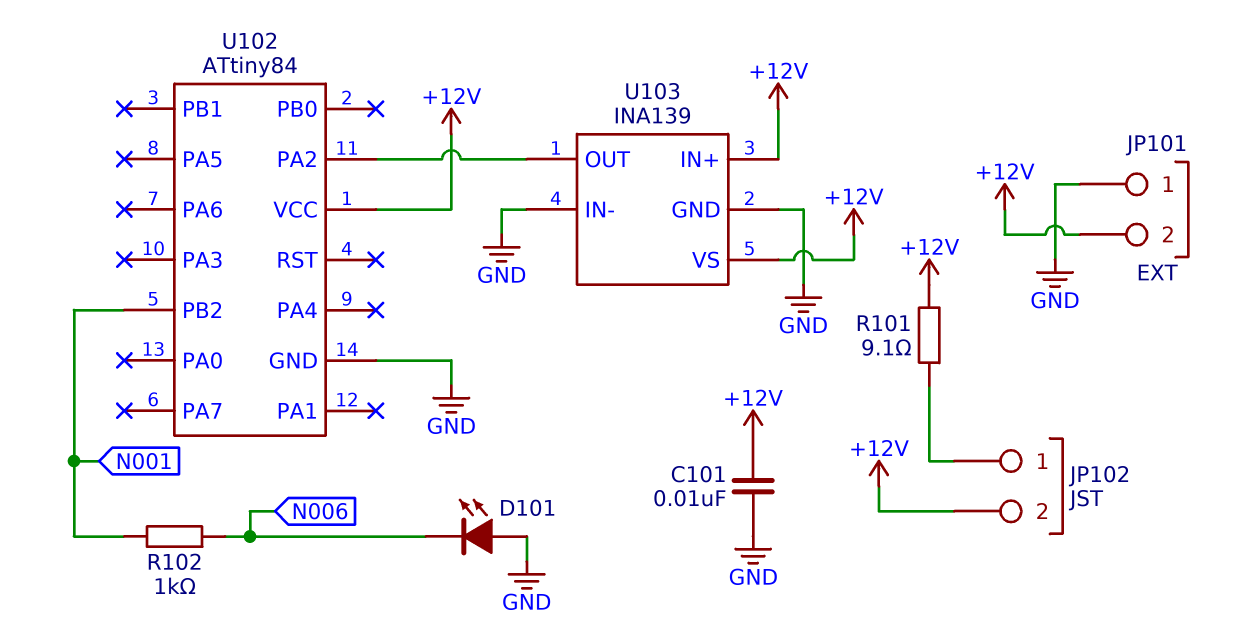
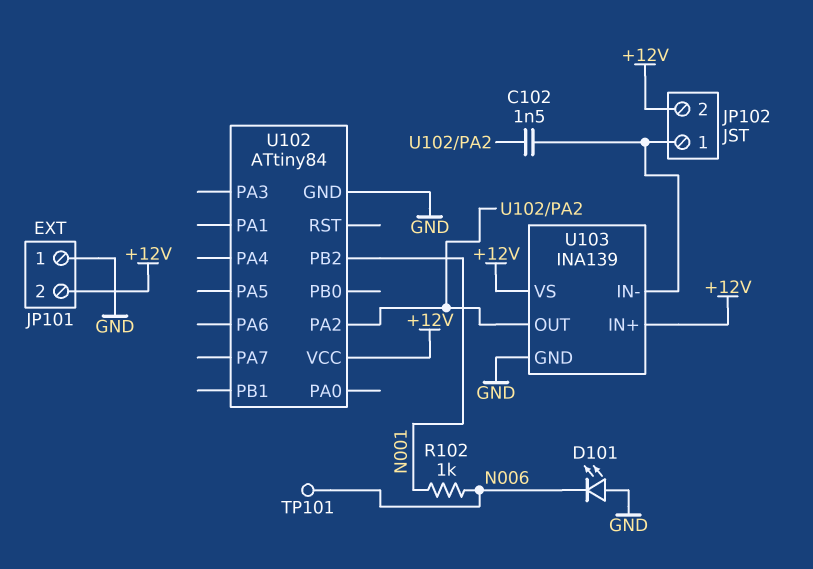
C101: 10nF (+12V, GND) -> none
C102: none -> 1.5nF (JP102/1, U102/PA2)
R101: 9.1 (+12V, JP102/1) -> none
TP101: none -> test point (N006)
U103 pin IN-: GND -> JP102/1

